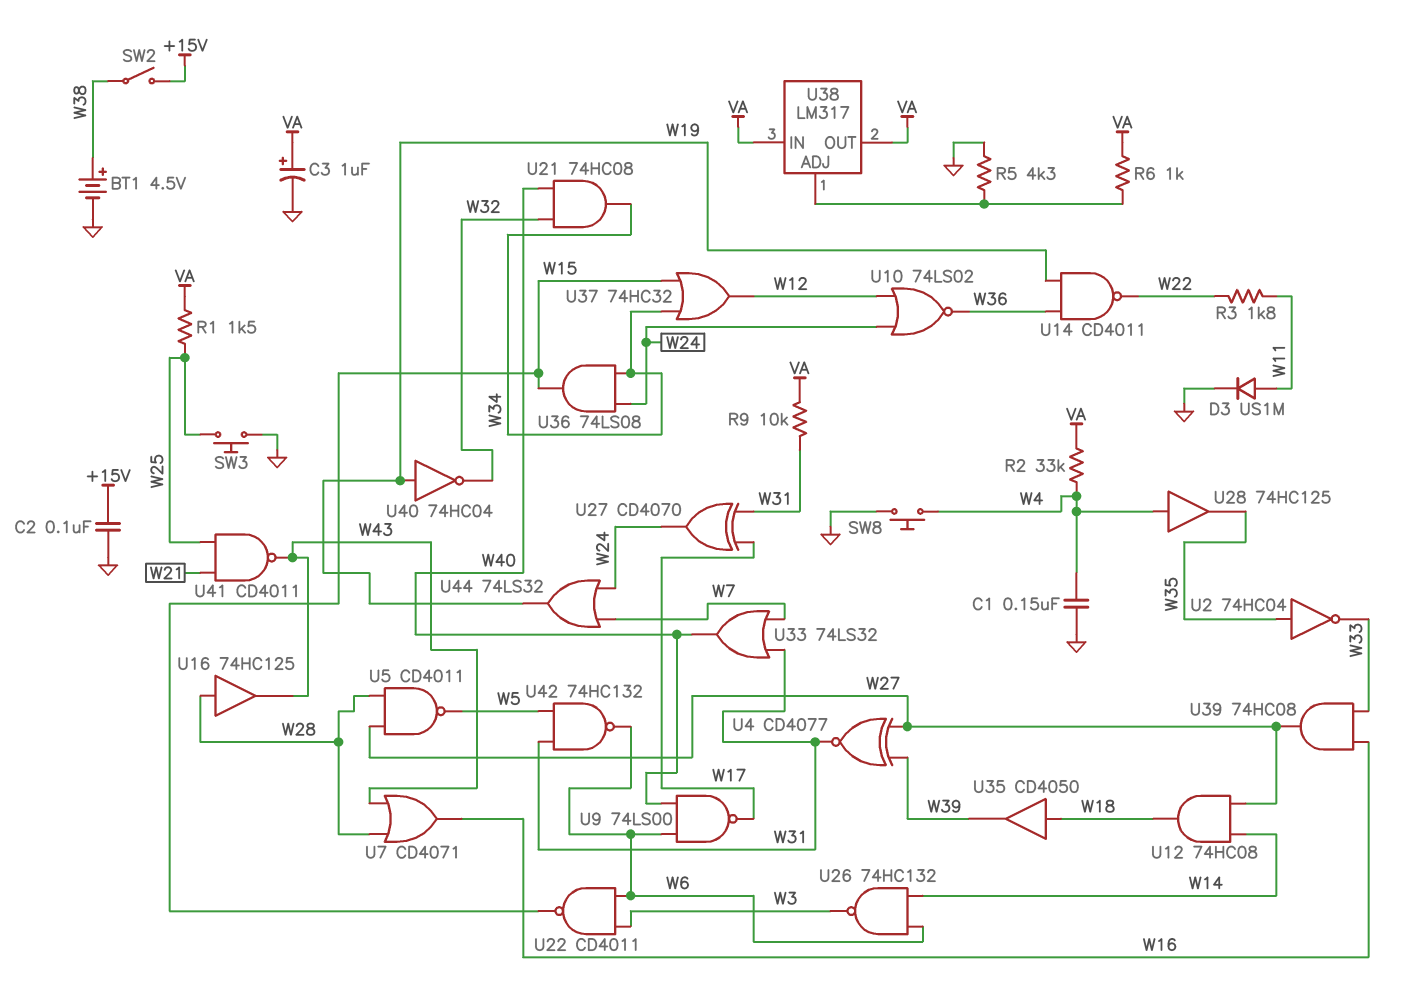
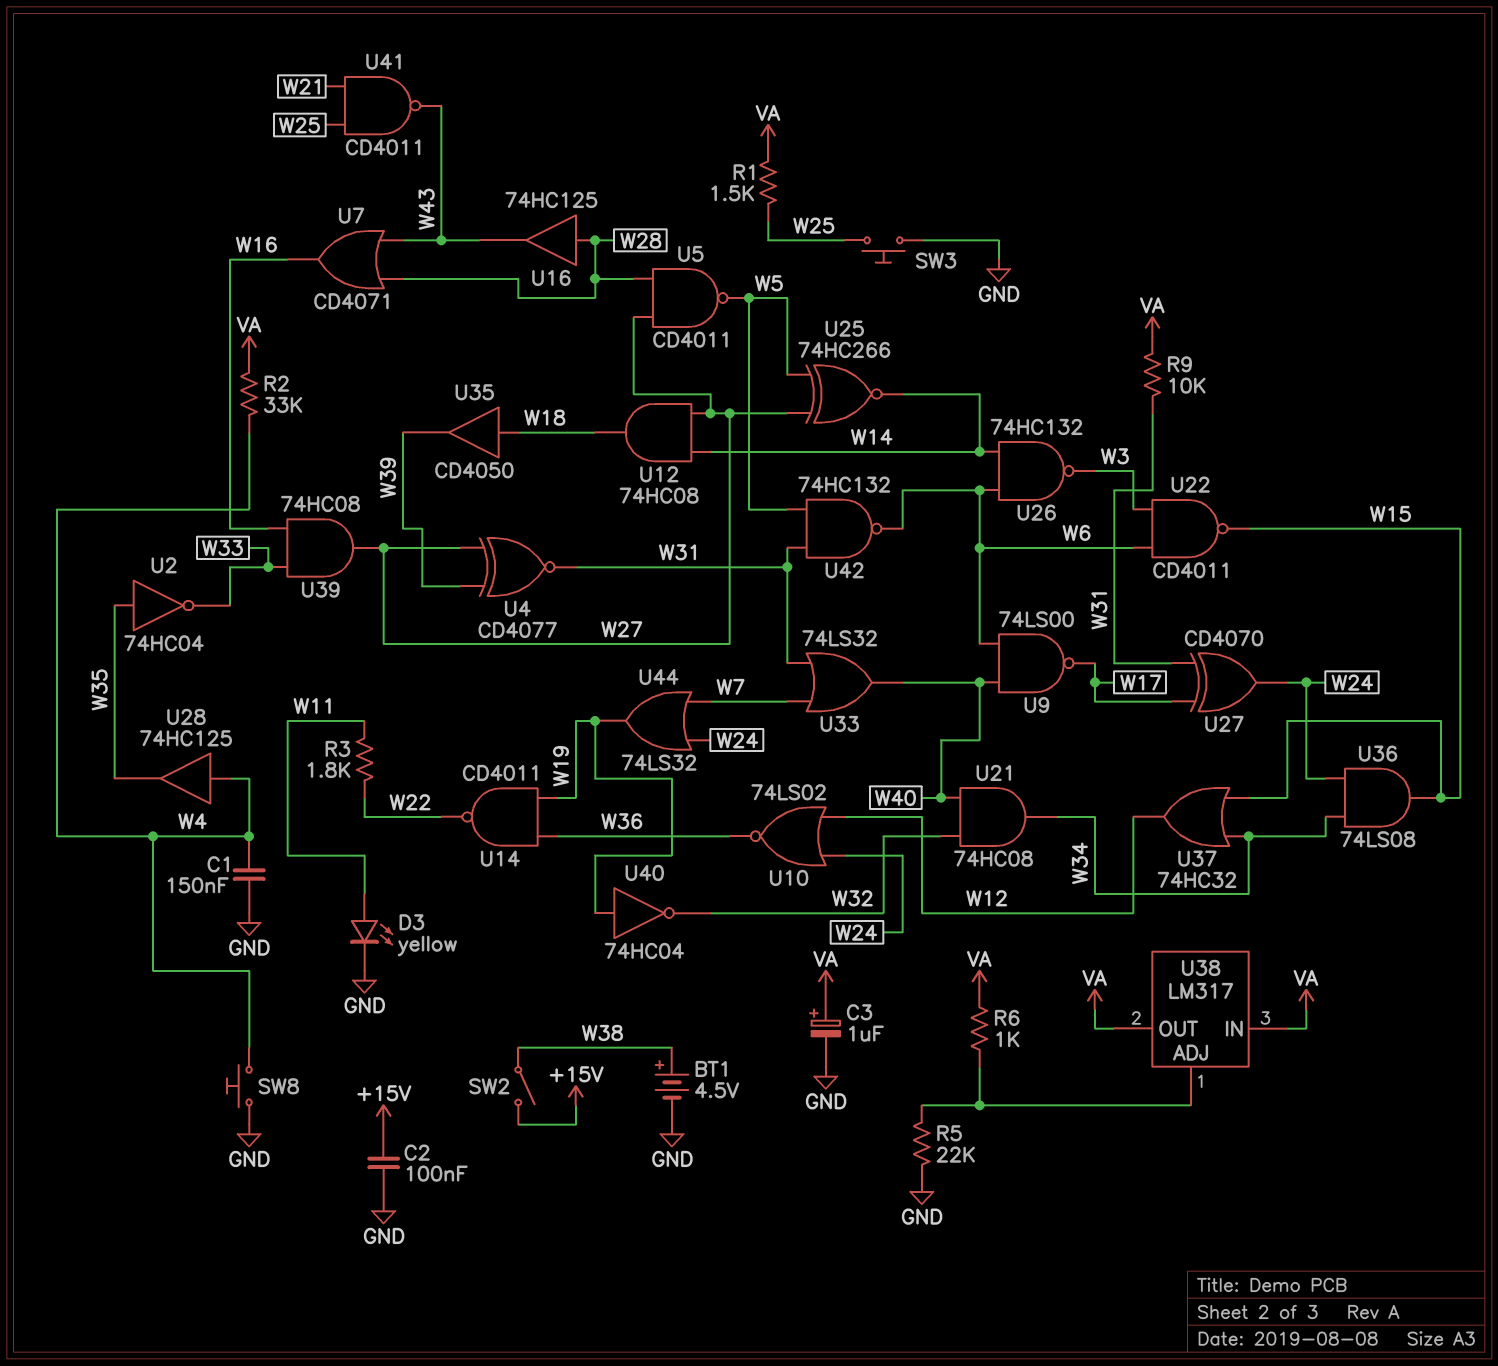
D3: diode US1M (A W11, K GND) -> LED yellow (A W11, K GND)
R5: 4.3k (GND, U38/ADJ) -> 22k (GND, U38/ADJ)
U25: none -> XNOR 74HC266 (in W5, in W27, out W14)

